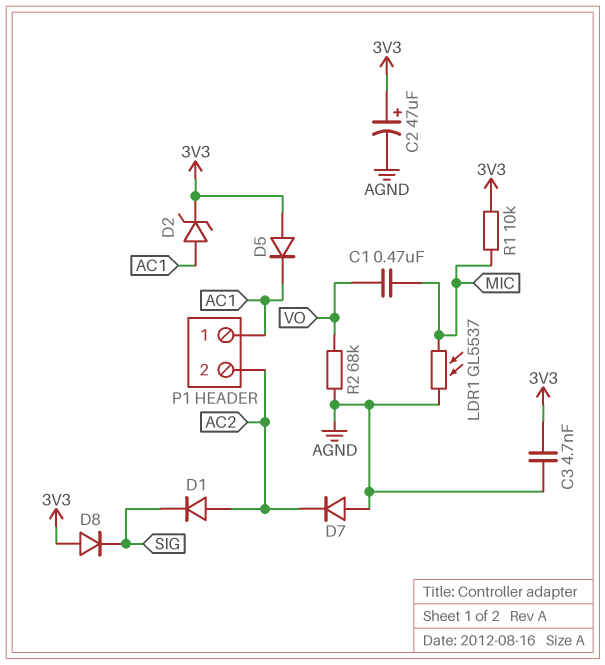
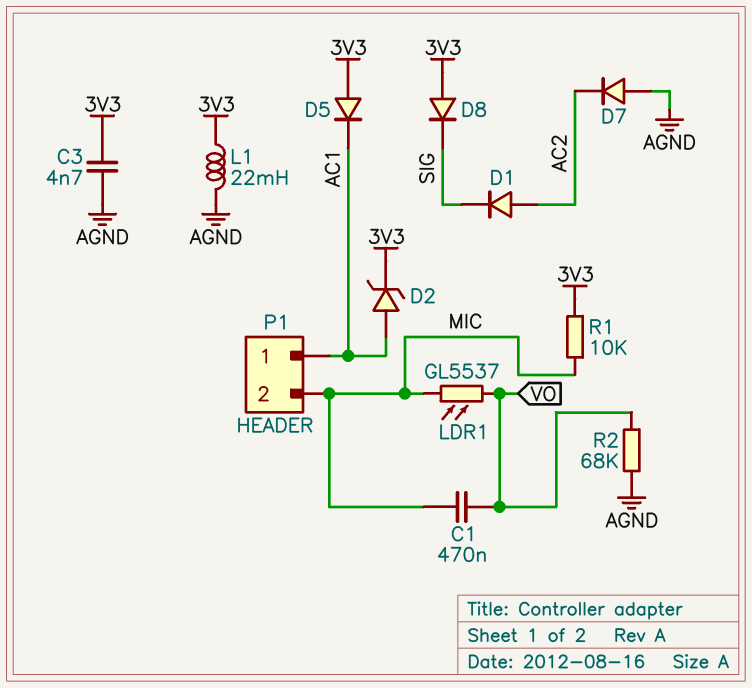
C2: 47uF (plus 3V3, minus AGND) -> none
L1: none -> 22mH (3V3, AGND)
LDR1: GL5537 (AGND, MIC) -> GL5537 (MIC, VO)
P1 pin 2: AC2 -> MIC

